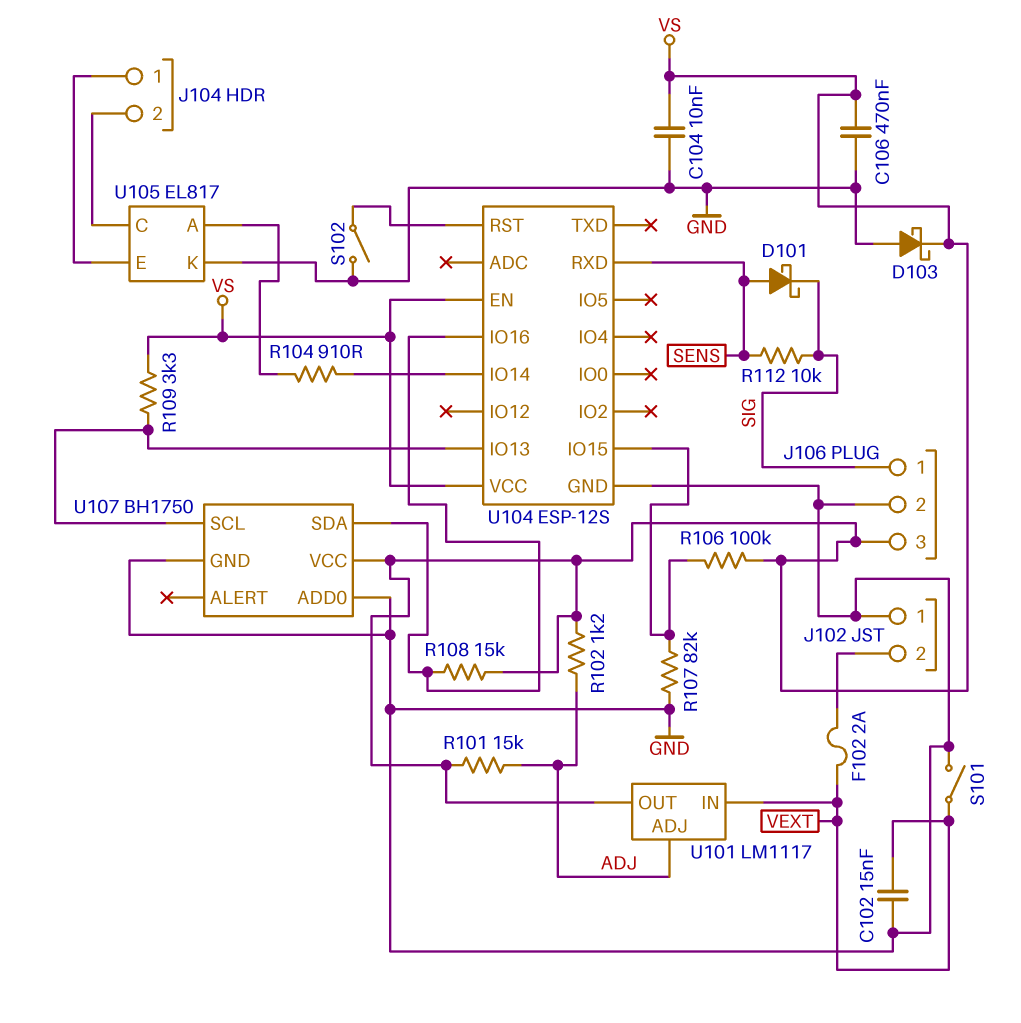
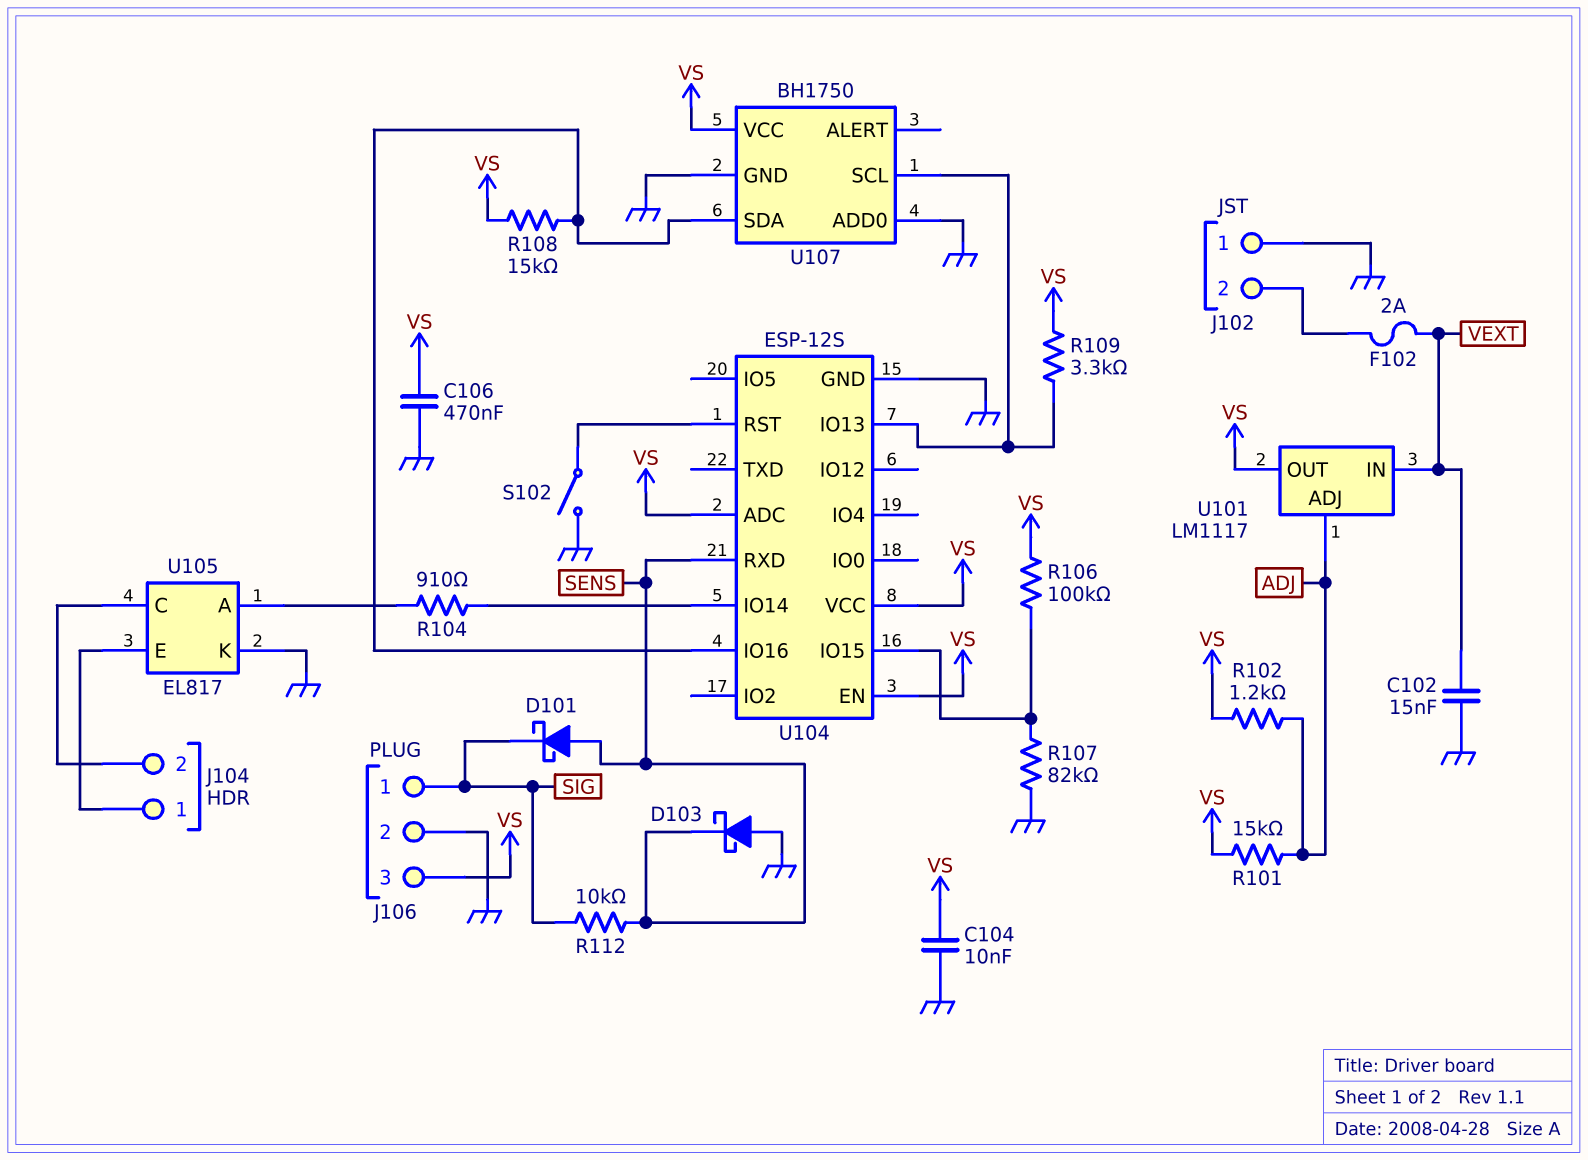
D103: schottky (A GND, K VS) -> schottky (A GND, K SENS)
S101: switch (GND, VEXT) -> none
U104 pin ADC: none -> VS

